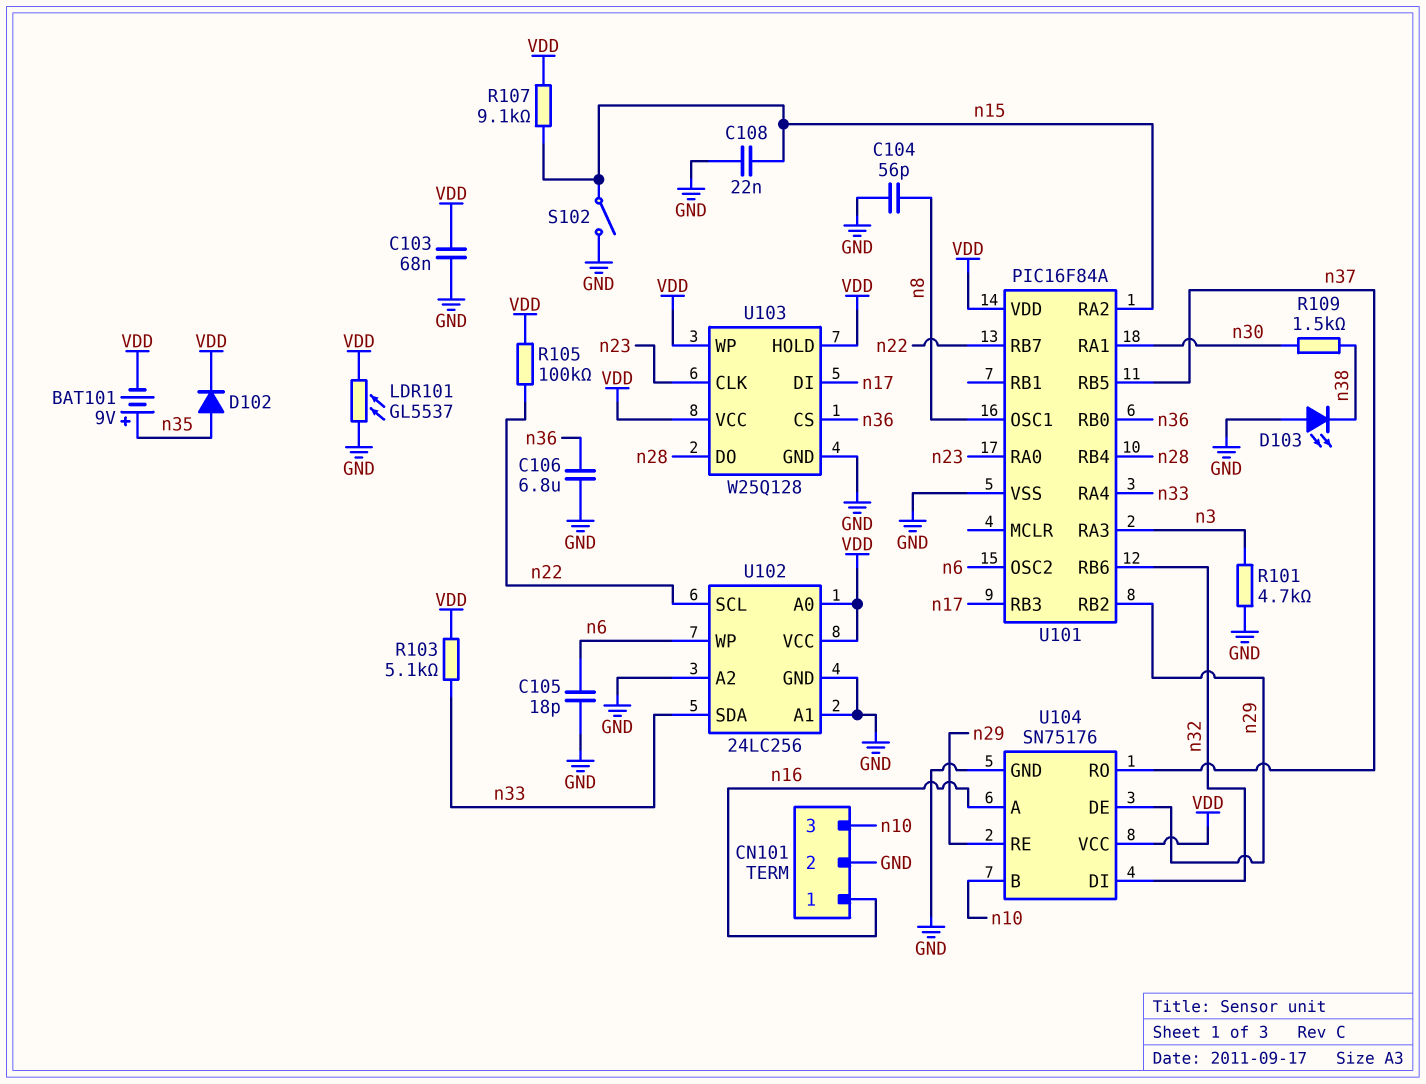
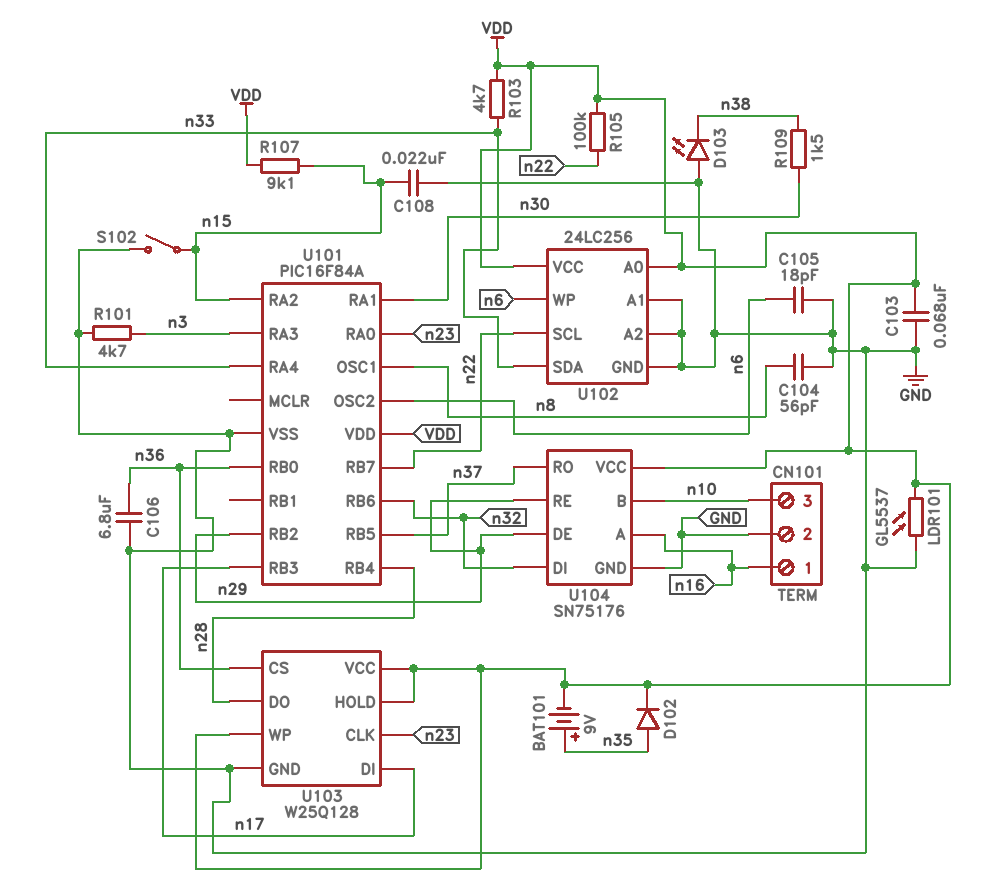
R103: 5.1k (VDD, n33) -> 4.7k (VDD, n33)

